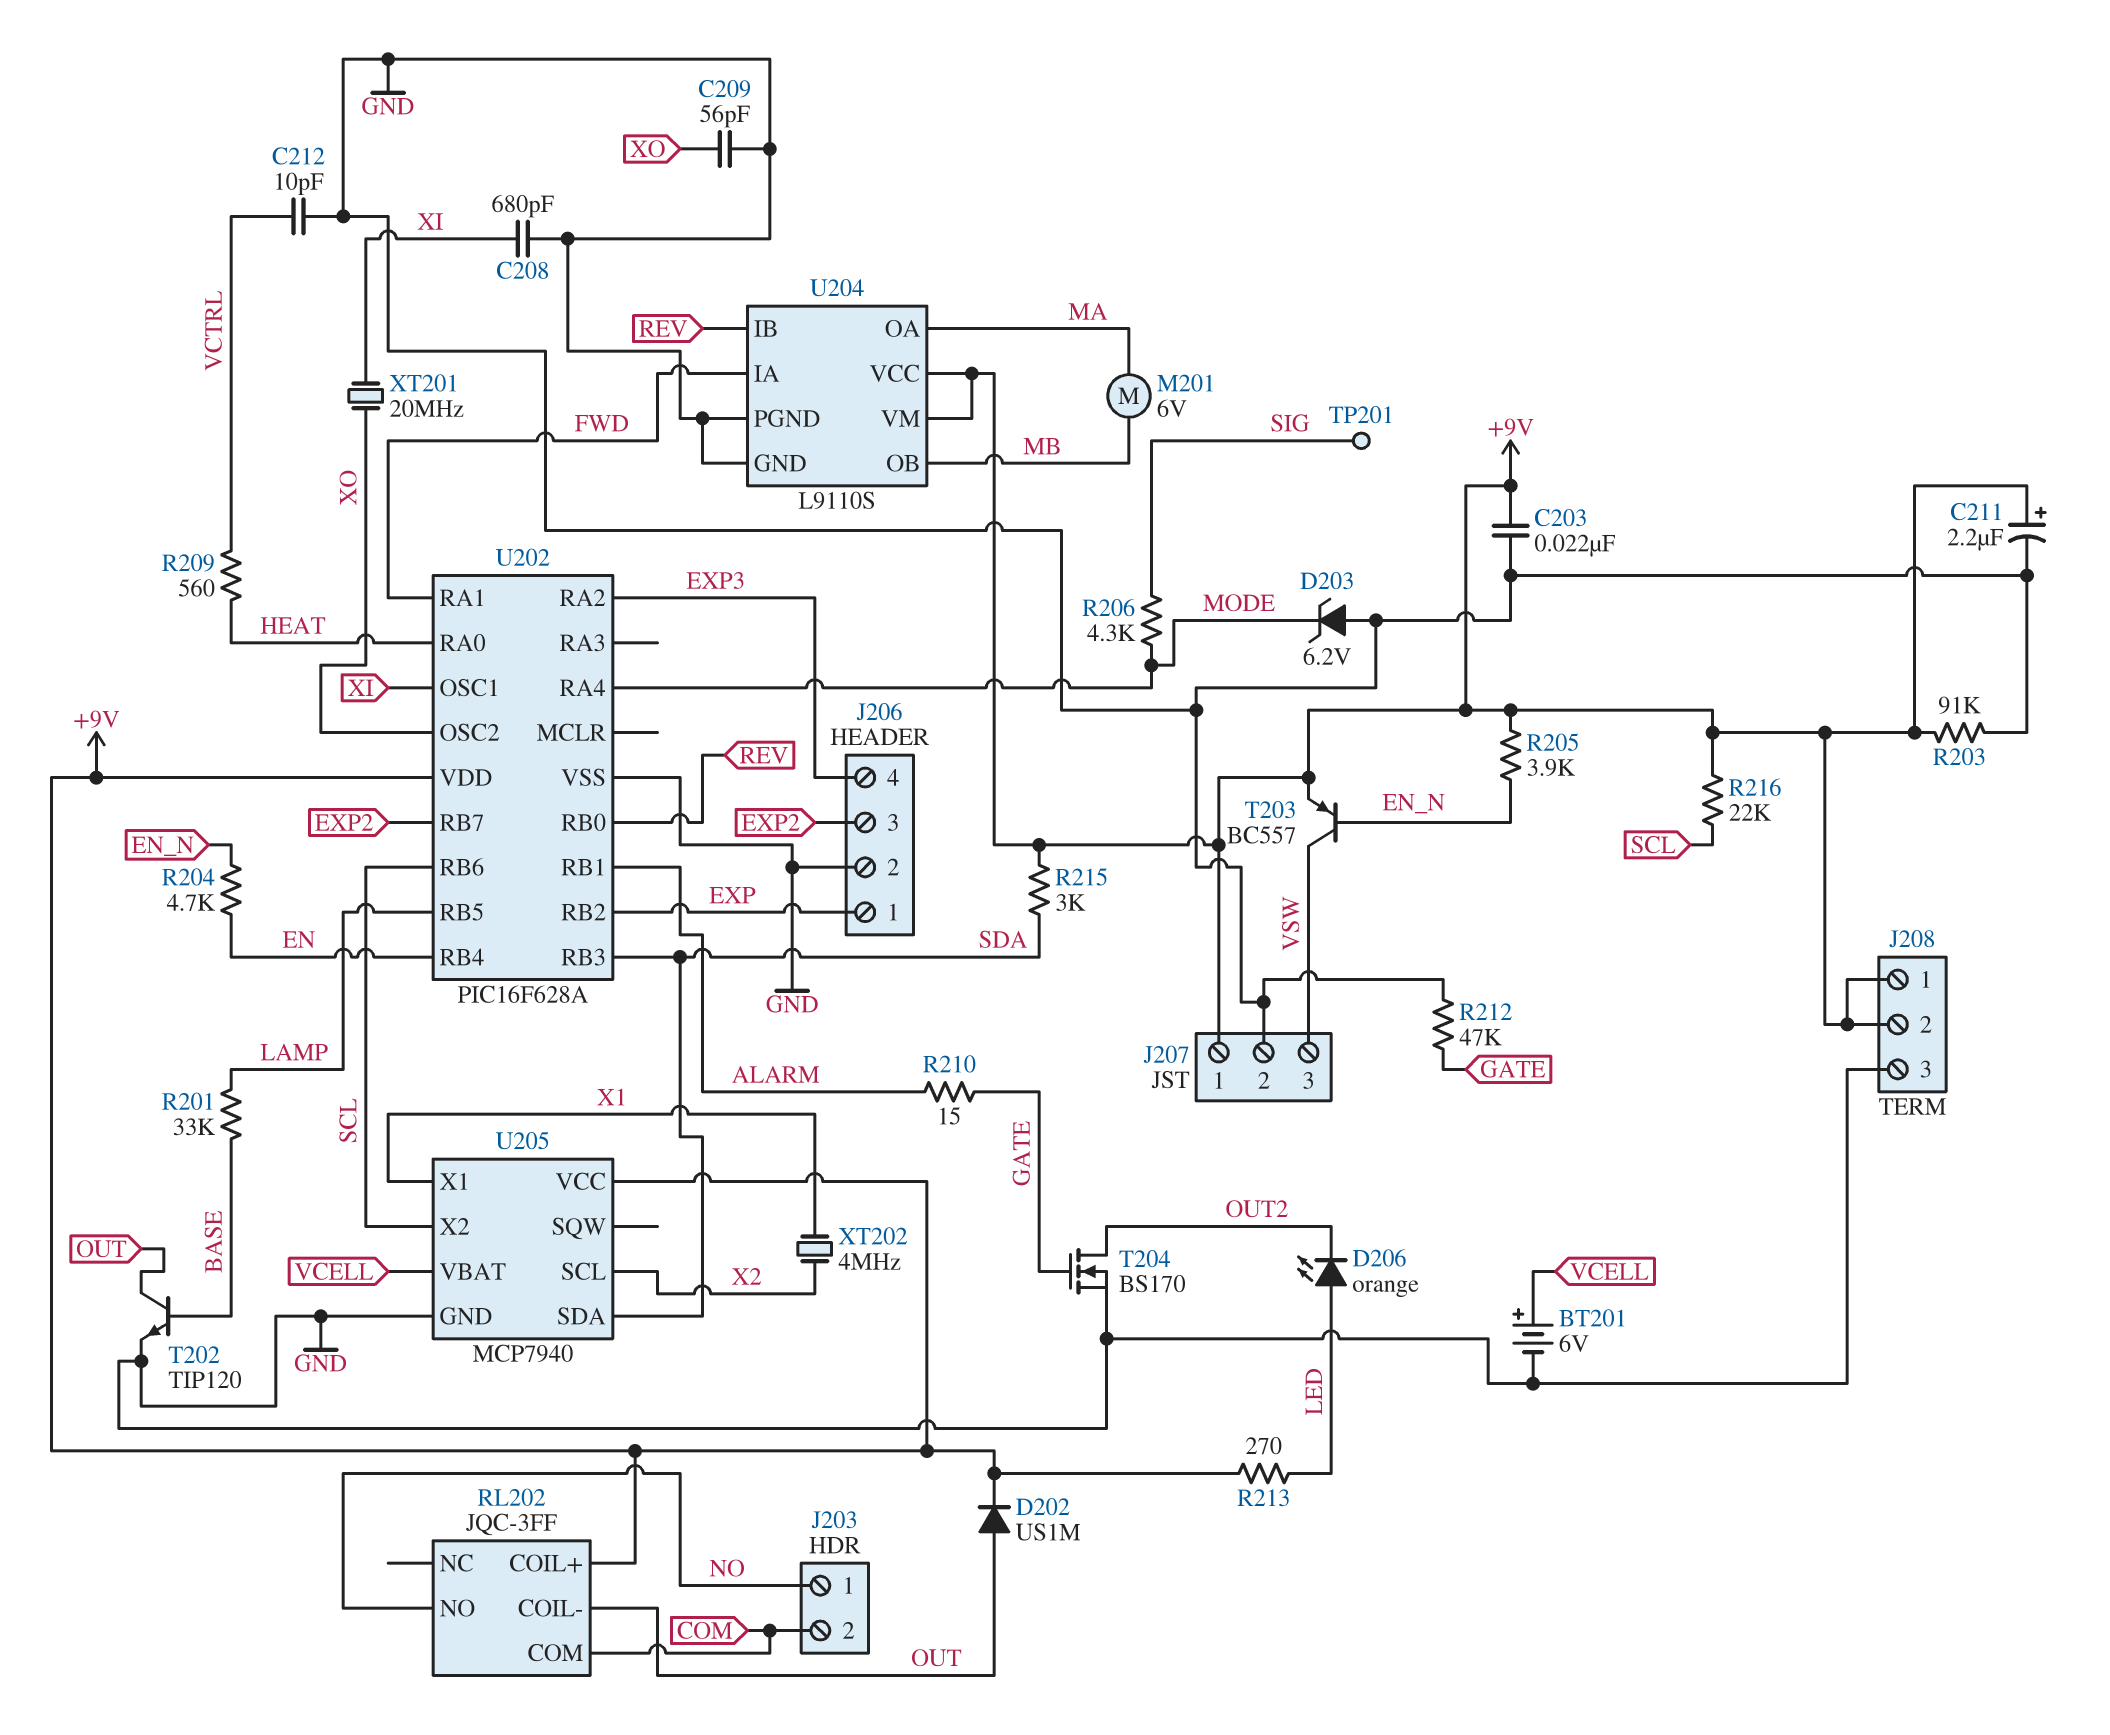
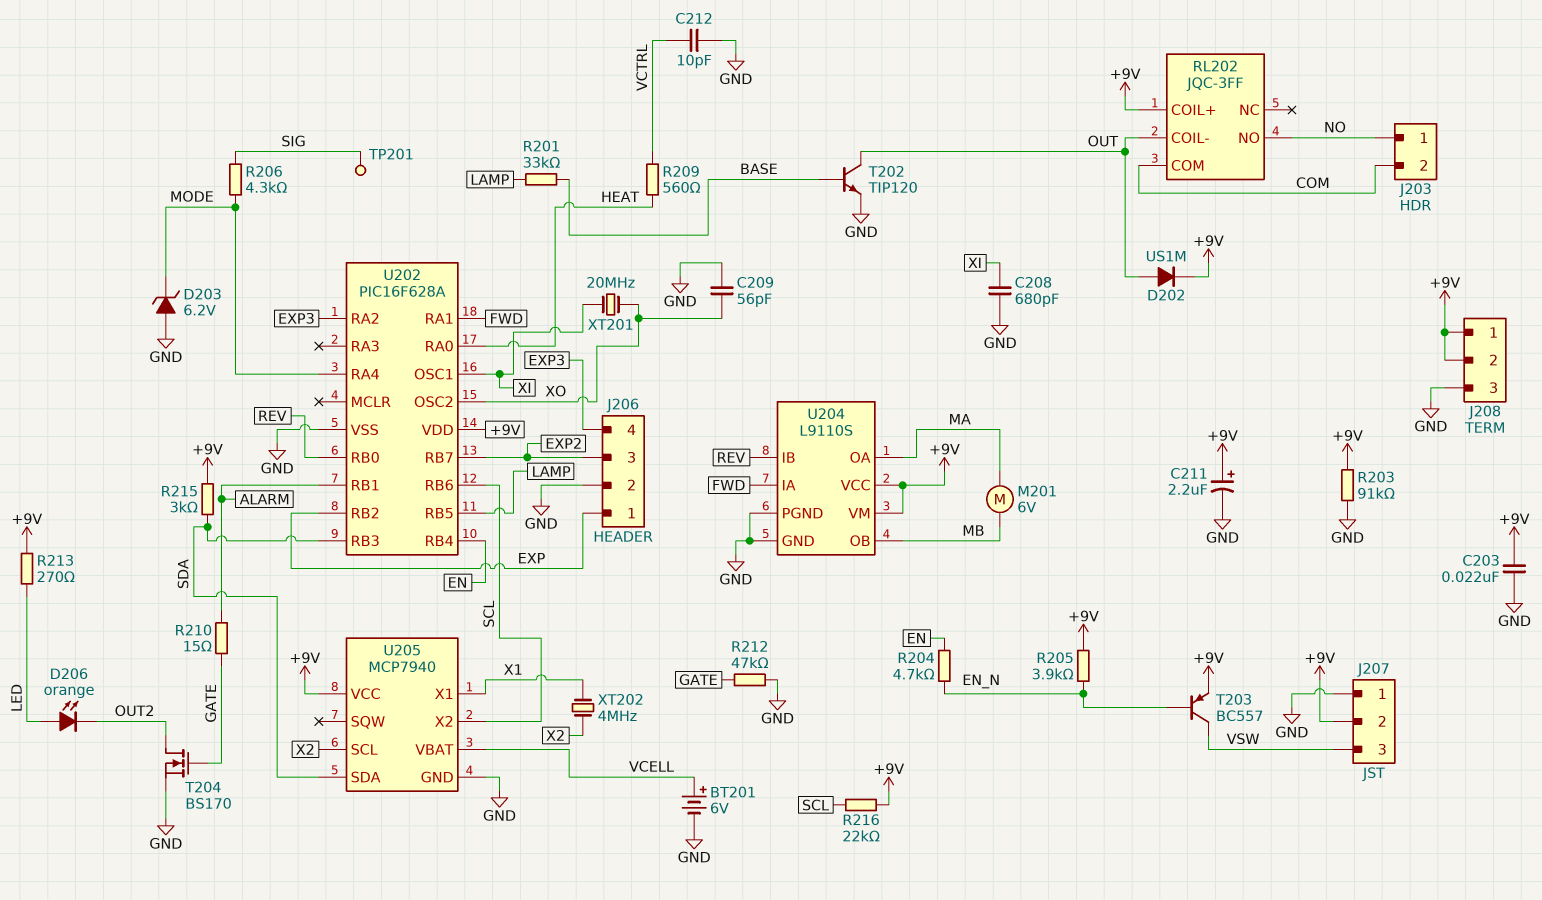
J207 pin 1: +9V -> GND
J207 pin 2: GND -> +9V

